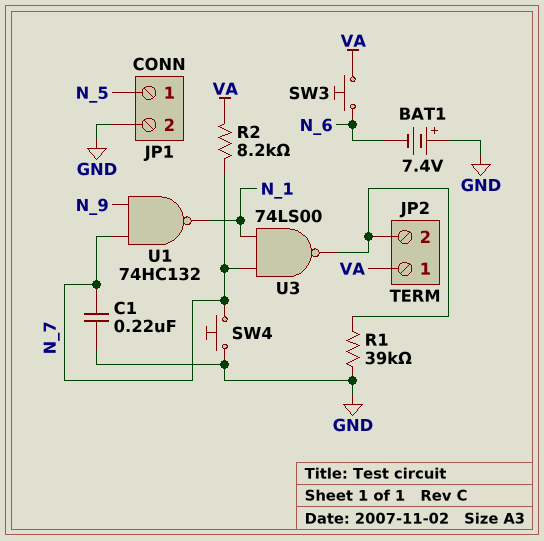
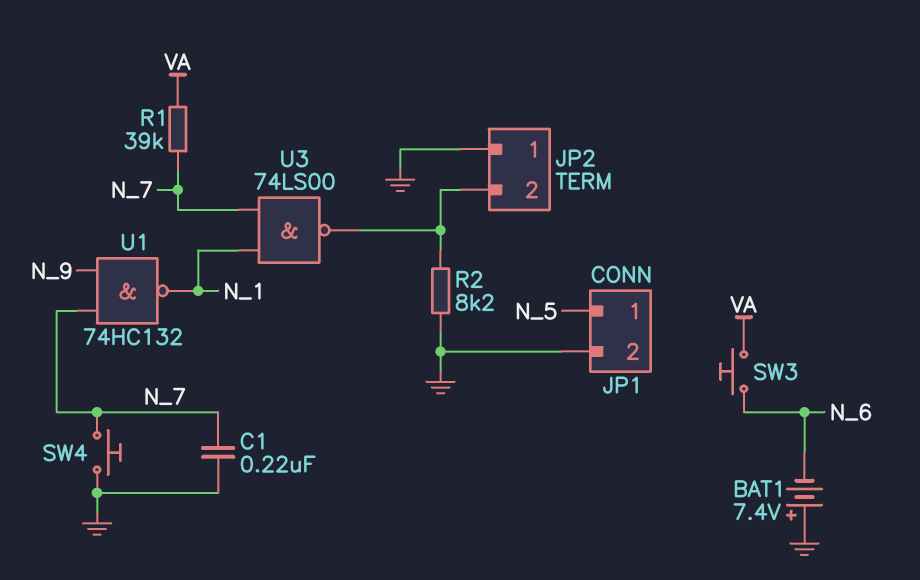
JP2 pin 1: VA -> GND
R1: 39k (GND, JP2/2) -> 39k (N_7, VA)
R2: 8.2k (N_7, VA) -> 8.2k (GND, JP2/2)

